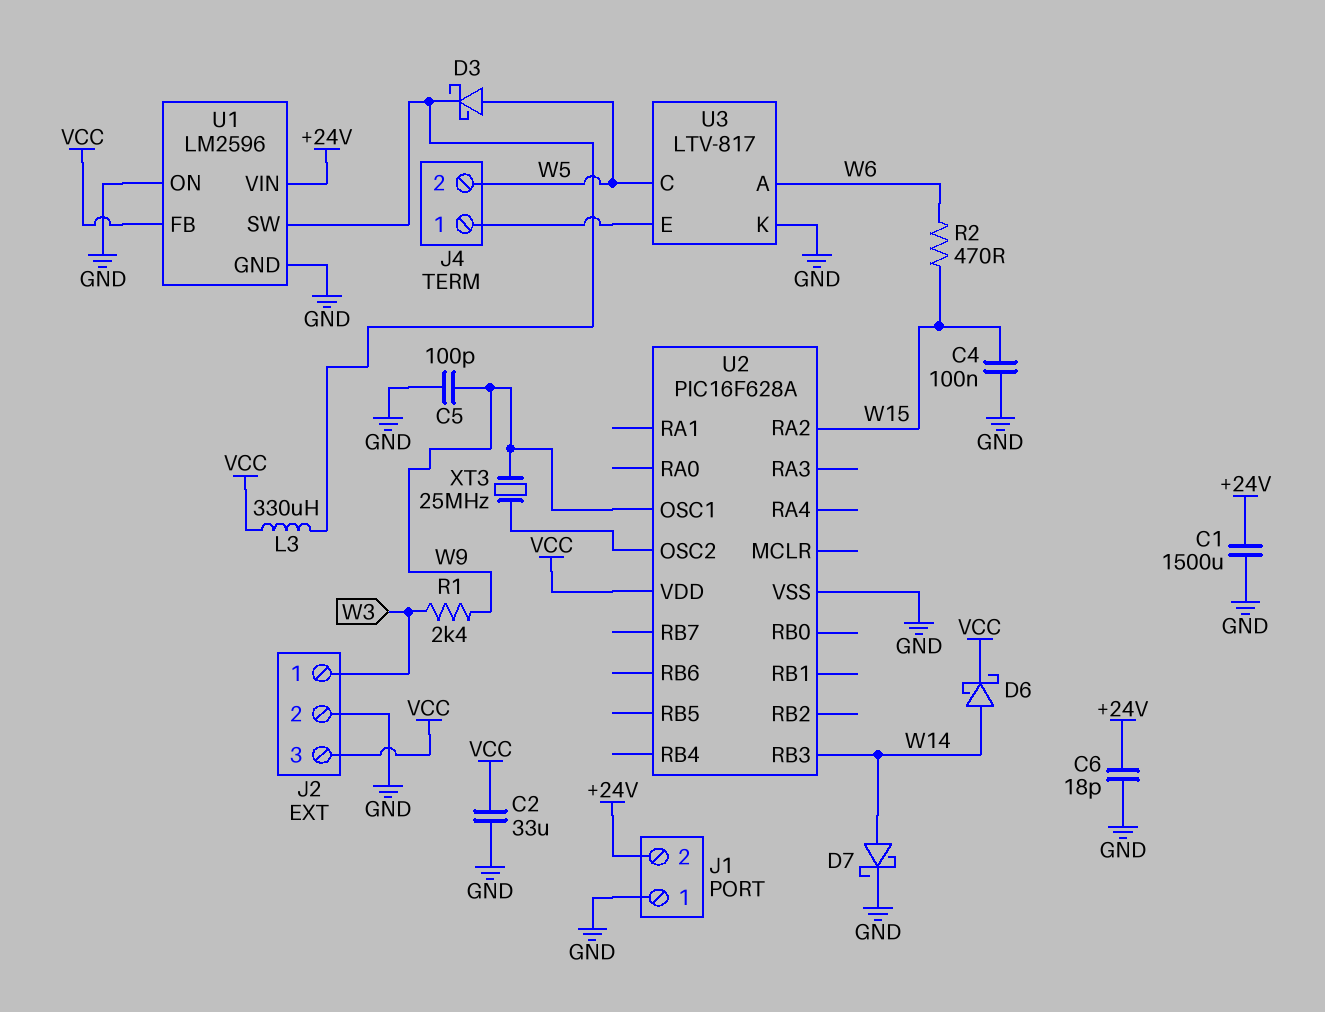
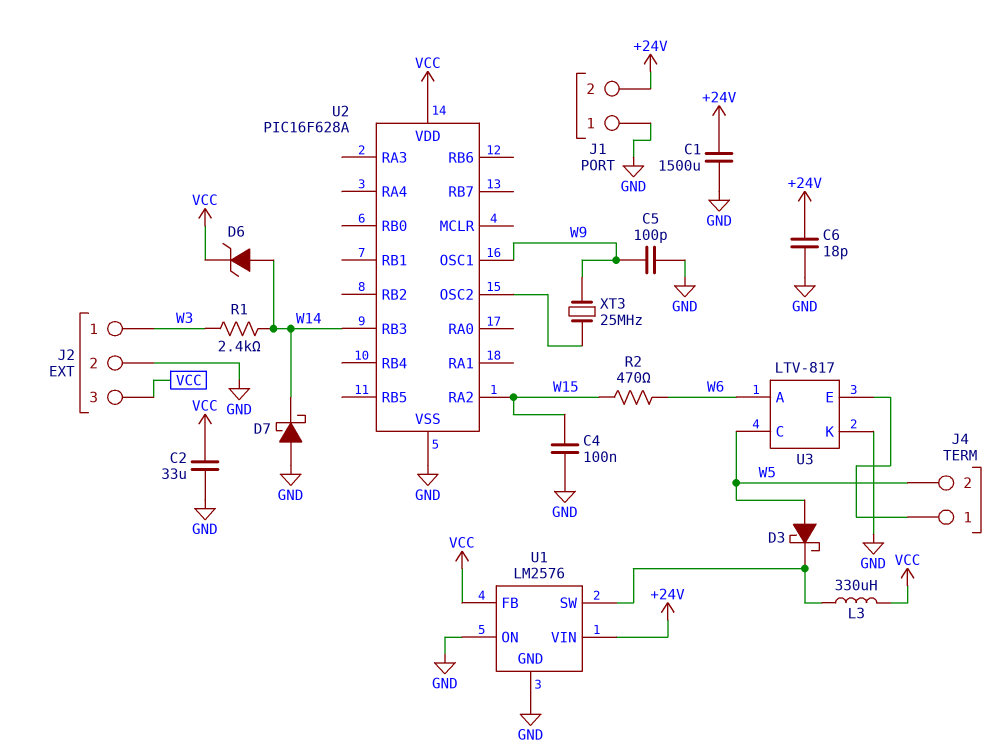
D6: schottky (A W14, K VCC) -> zener (A W14, K VCC)
D7: schottky (A W14, K GND) -> schottky (A GND, K W14)
R1: 2.4k (W3, W9) -> 2.4k (W3, W14)
U1: LM2596 -> LM2576

